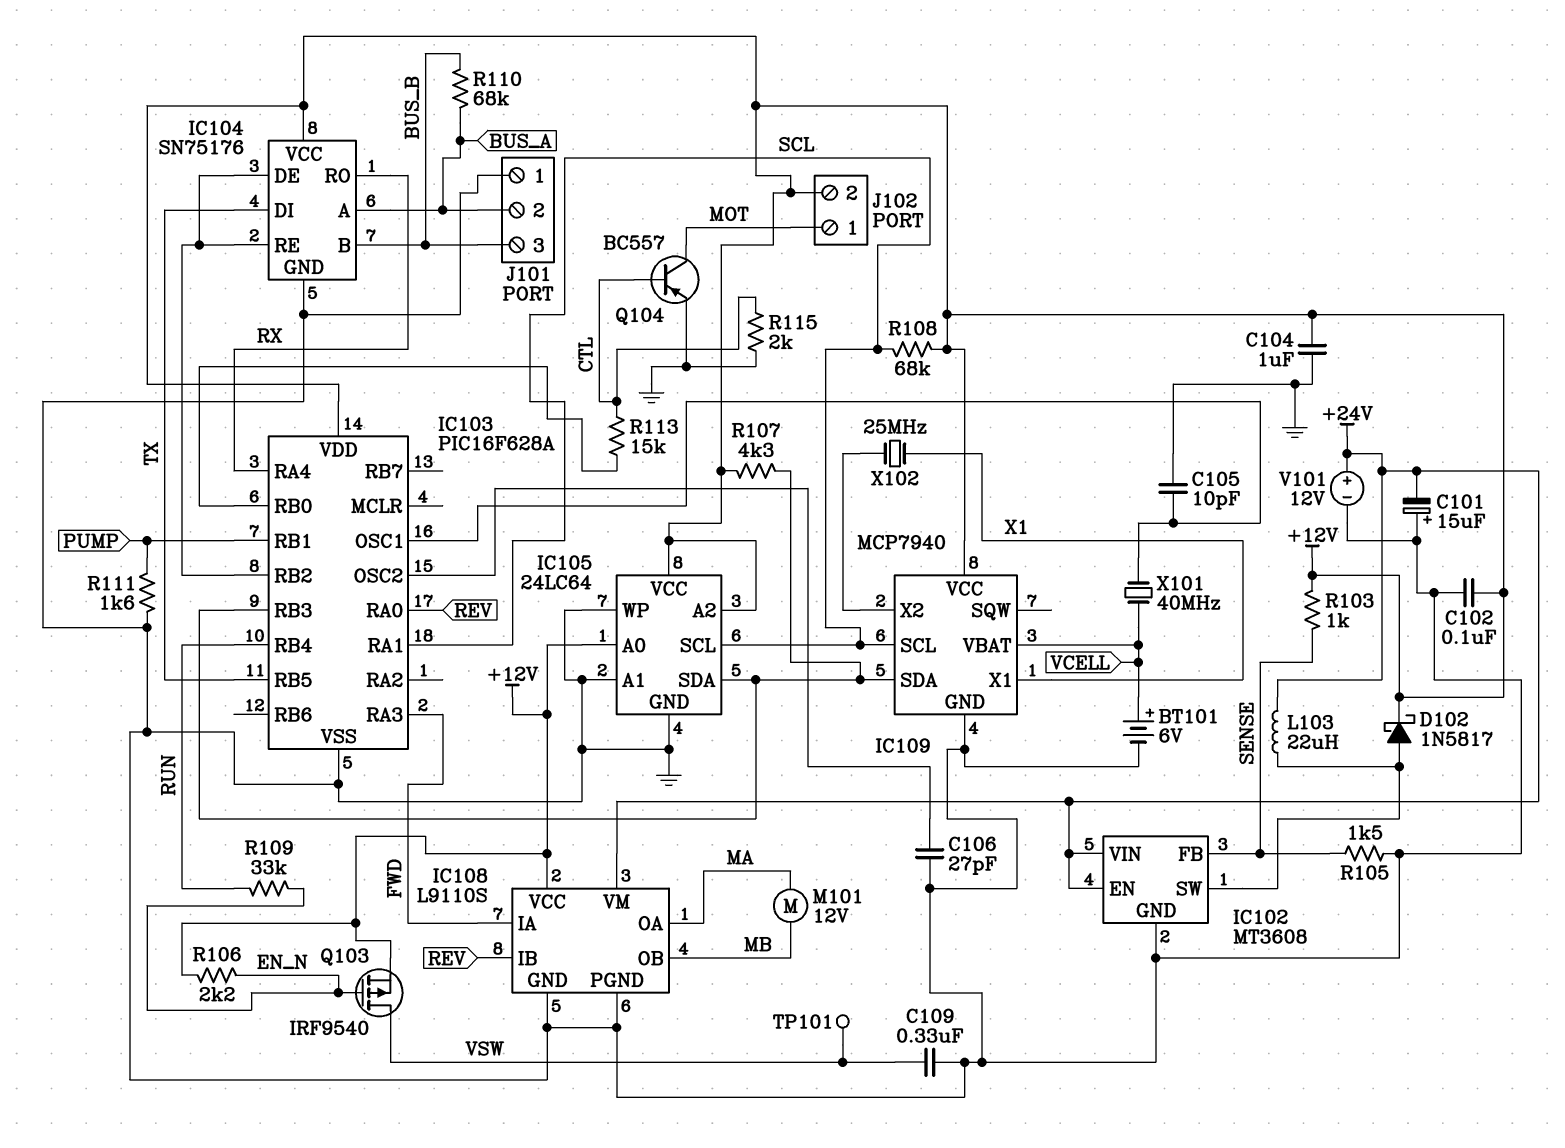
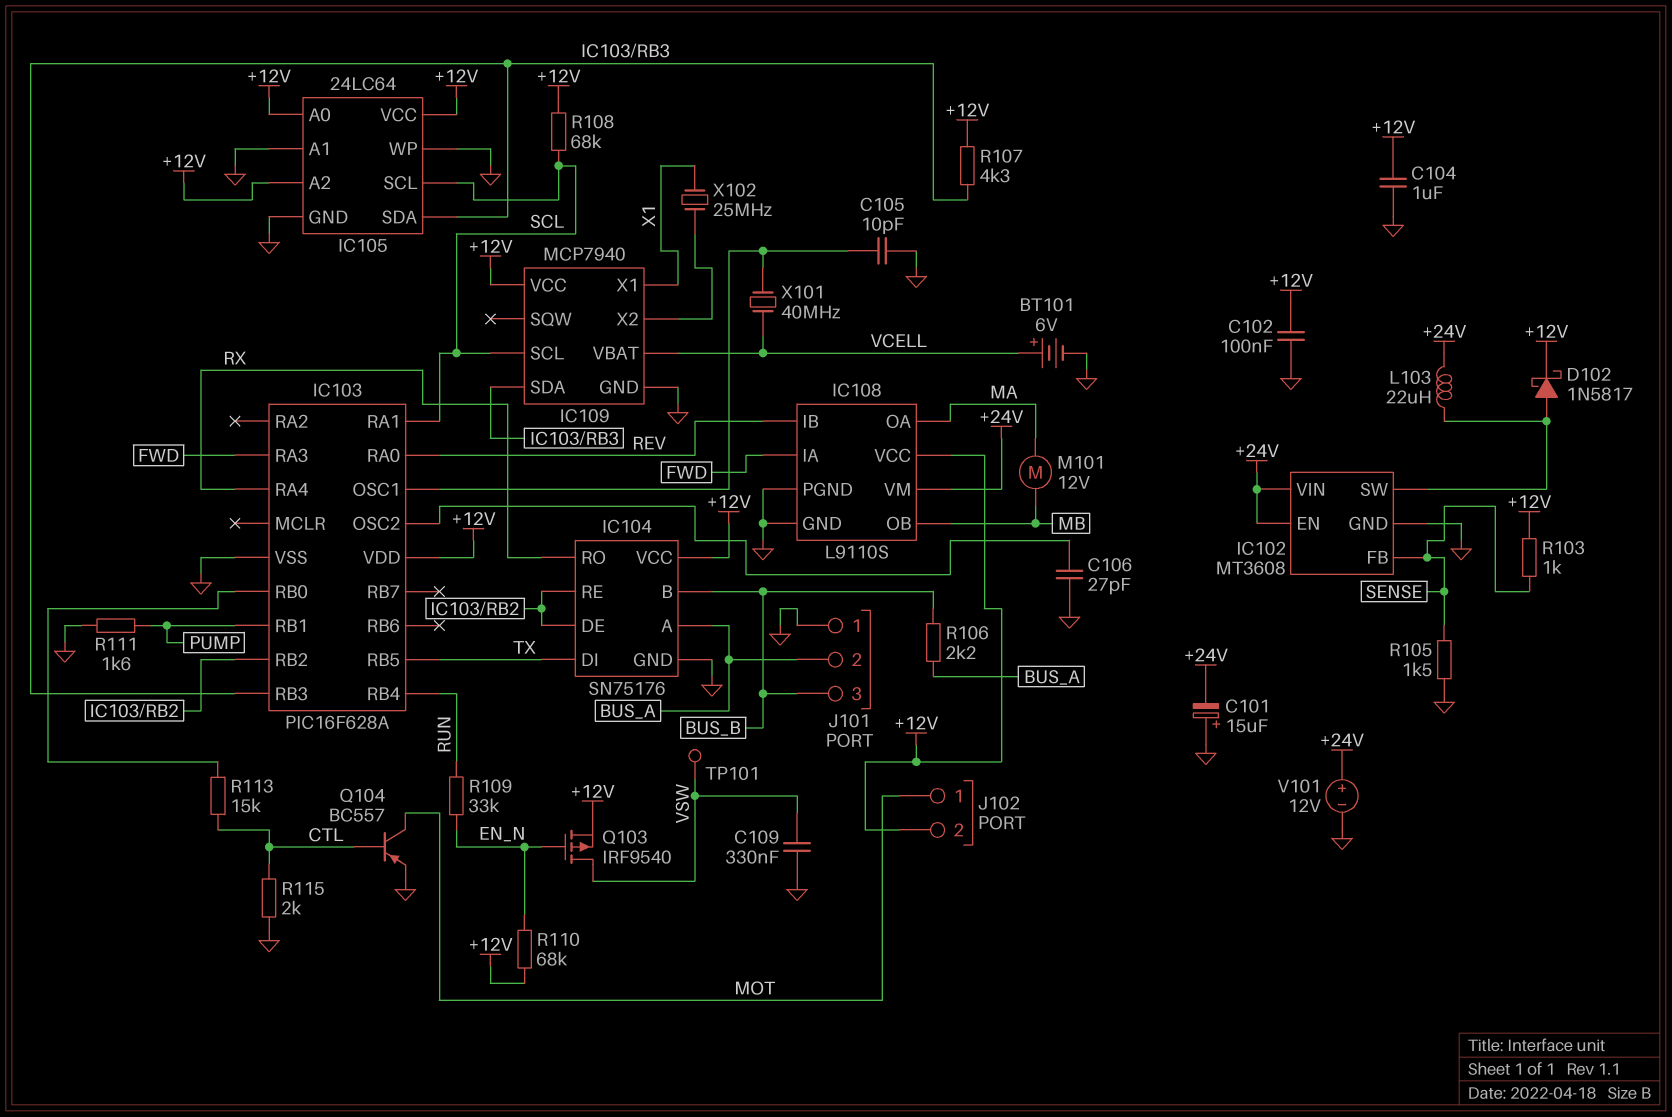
R106: 2.2k (+12V, EN_N) -> 2.2k (BUS_A, BUS_B)
R110: 68k (BUS_A, BUS_B) -> 68k (+12V, EN_N)

